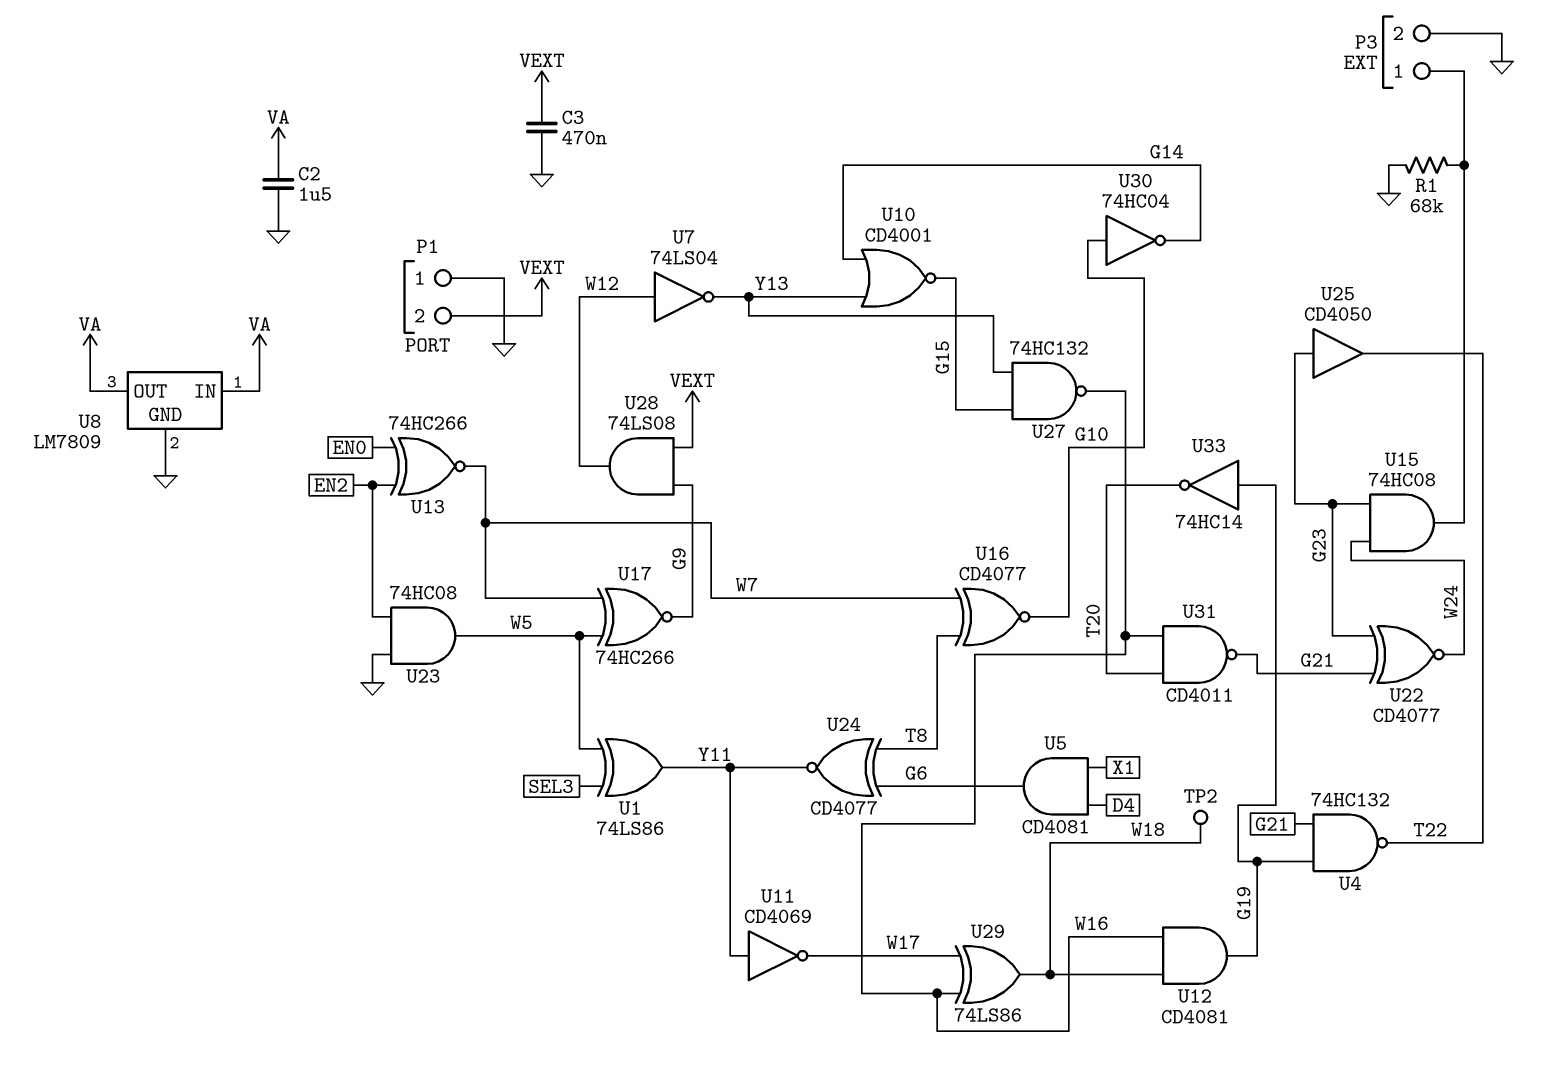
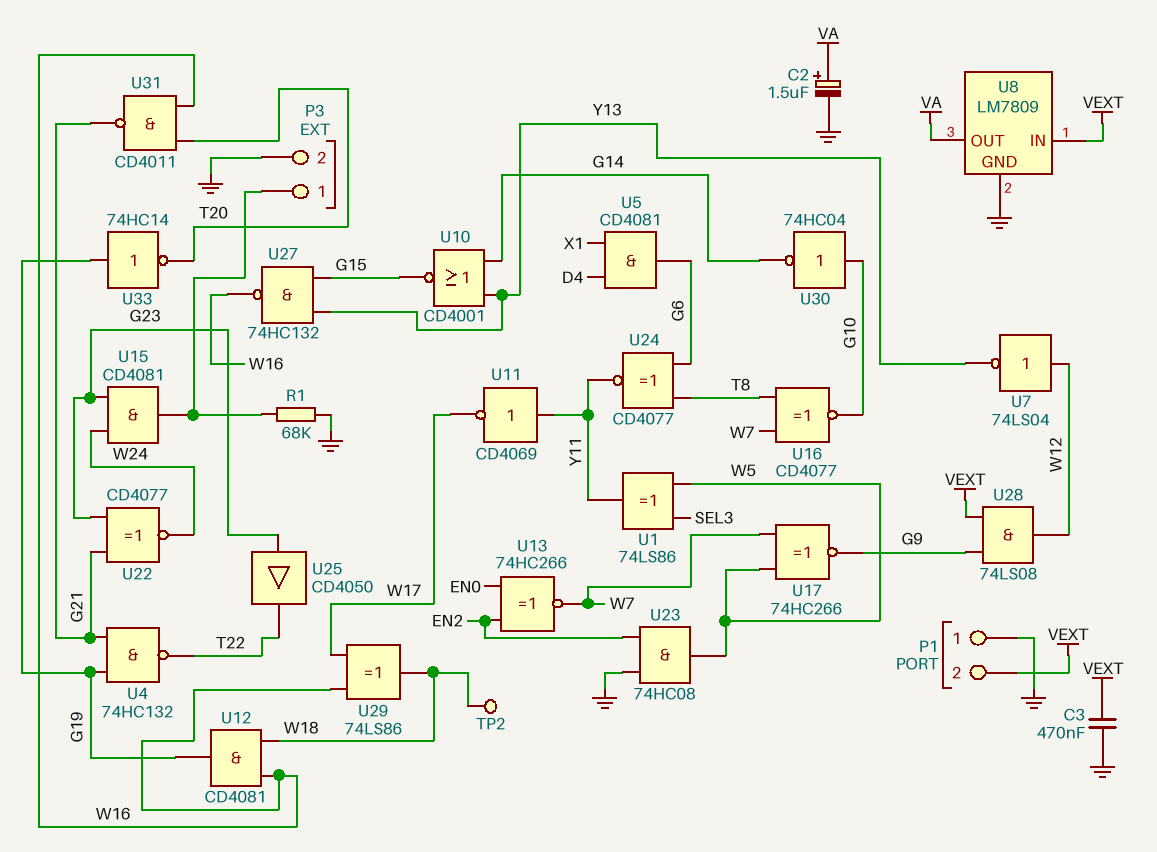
C2: 1.5uF (GND, VA) -> 1.5uF (plus VA, minus GND)
U8 pin IN: VA -> VEXT
U15: AND 74HC08 (in G23, in W24, out P3/1) -> AND CD4081 (in G23, in W24, out P3/1)

